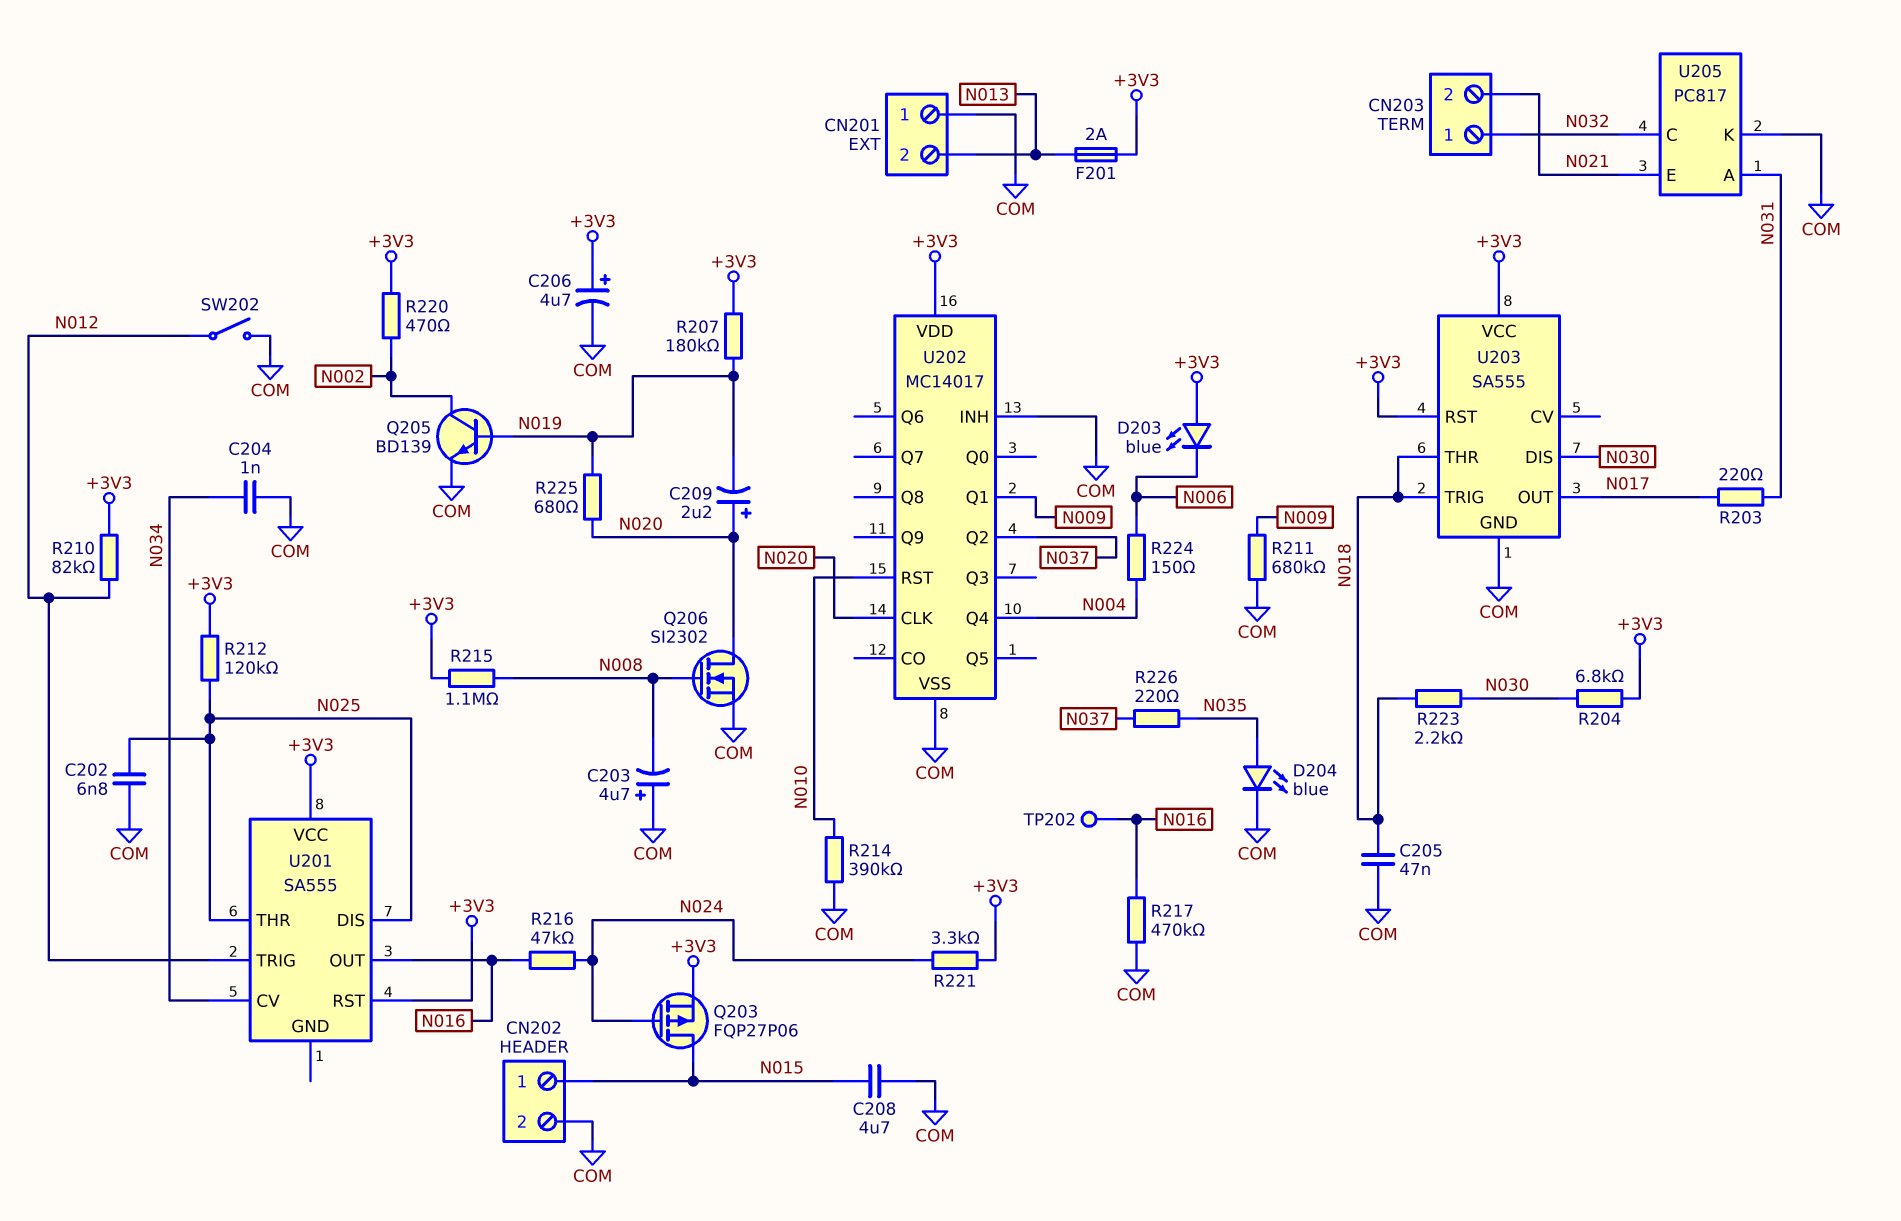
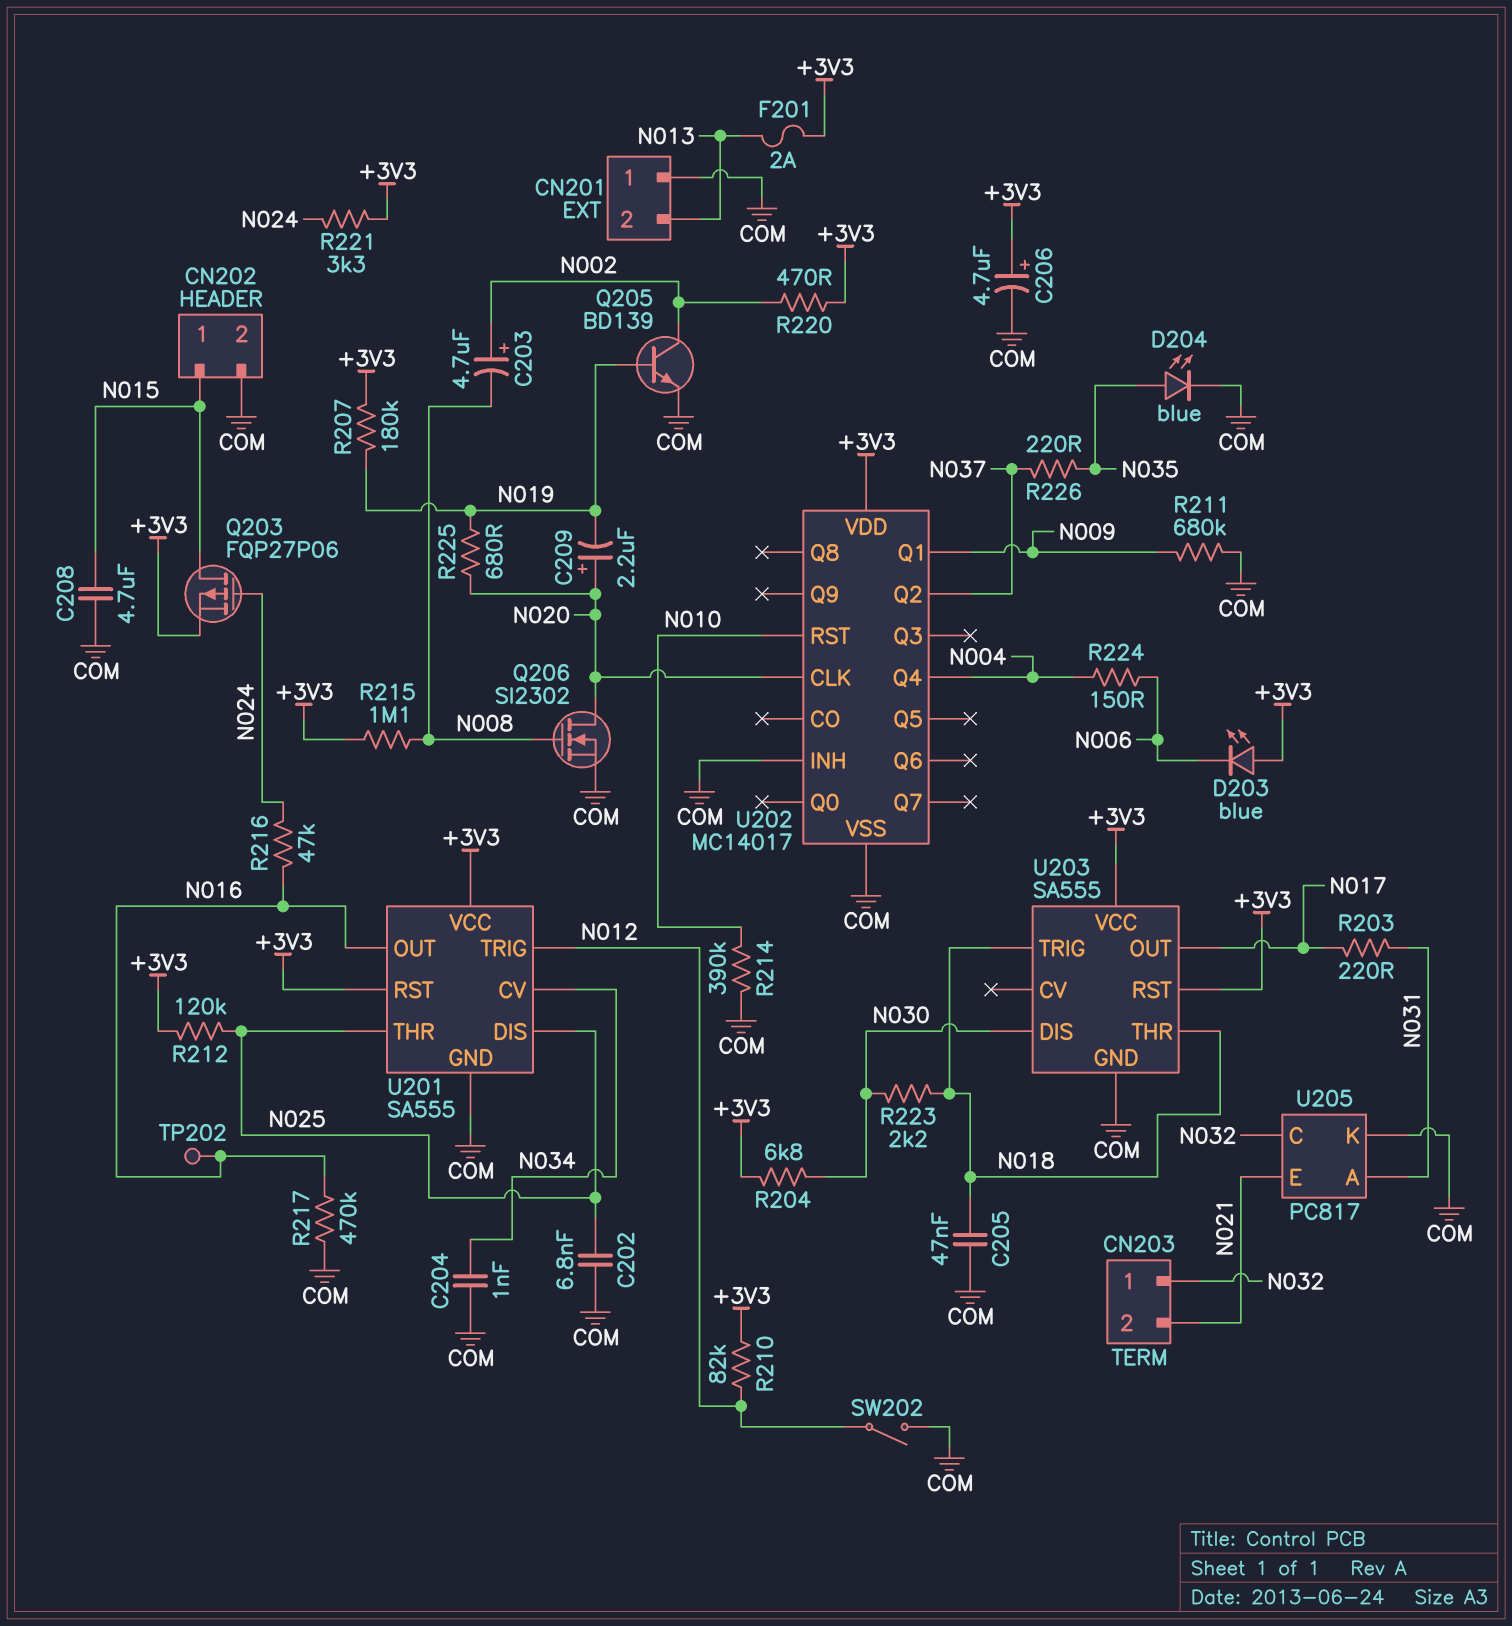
C203: 4.7uF (plus COM, minus N008) -> 4.7uF (plus N002, minus N008)
U201 pin GND: none -> COM

